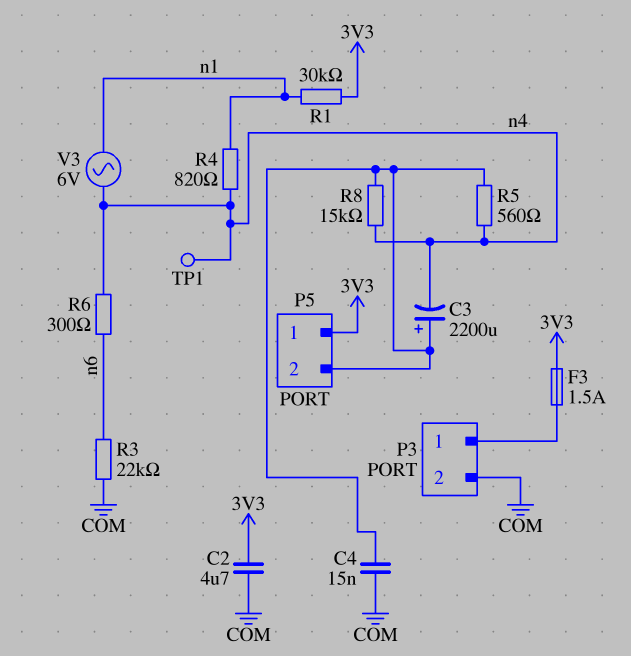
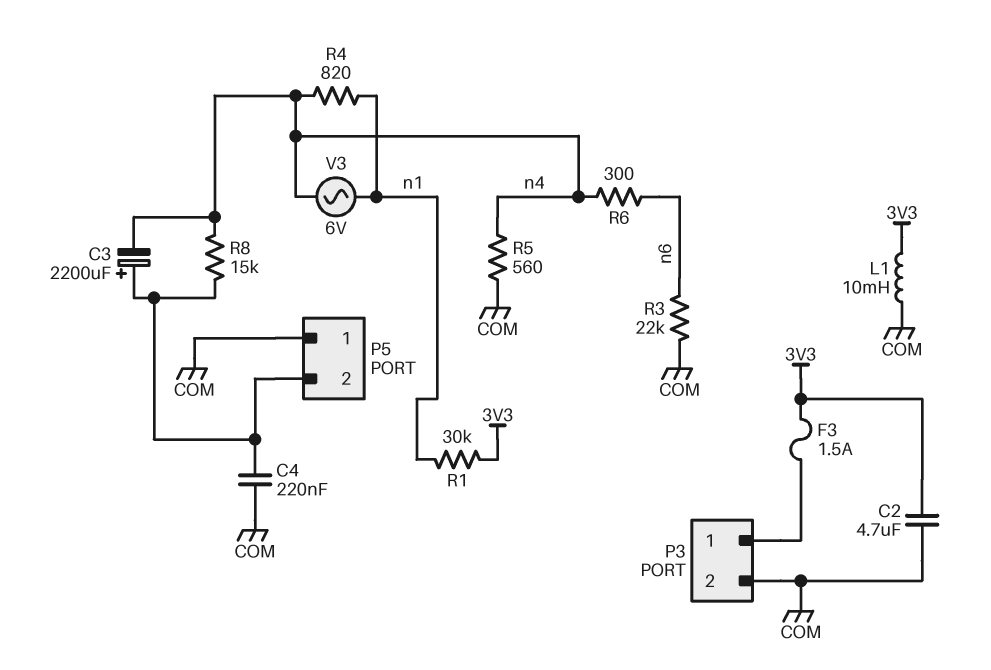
C4: 15nF (COM, P5/2) -> 220nF (COM, P5/2)
L1: none -> 10mH (3V3, COM)
P5 pin 1: 3V3 -> COM
R5: 560 (P5/2, n4) -> 560 (COM, n4)
TP1: test point (n4) -> none

